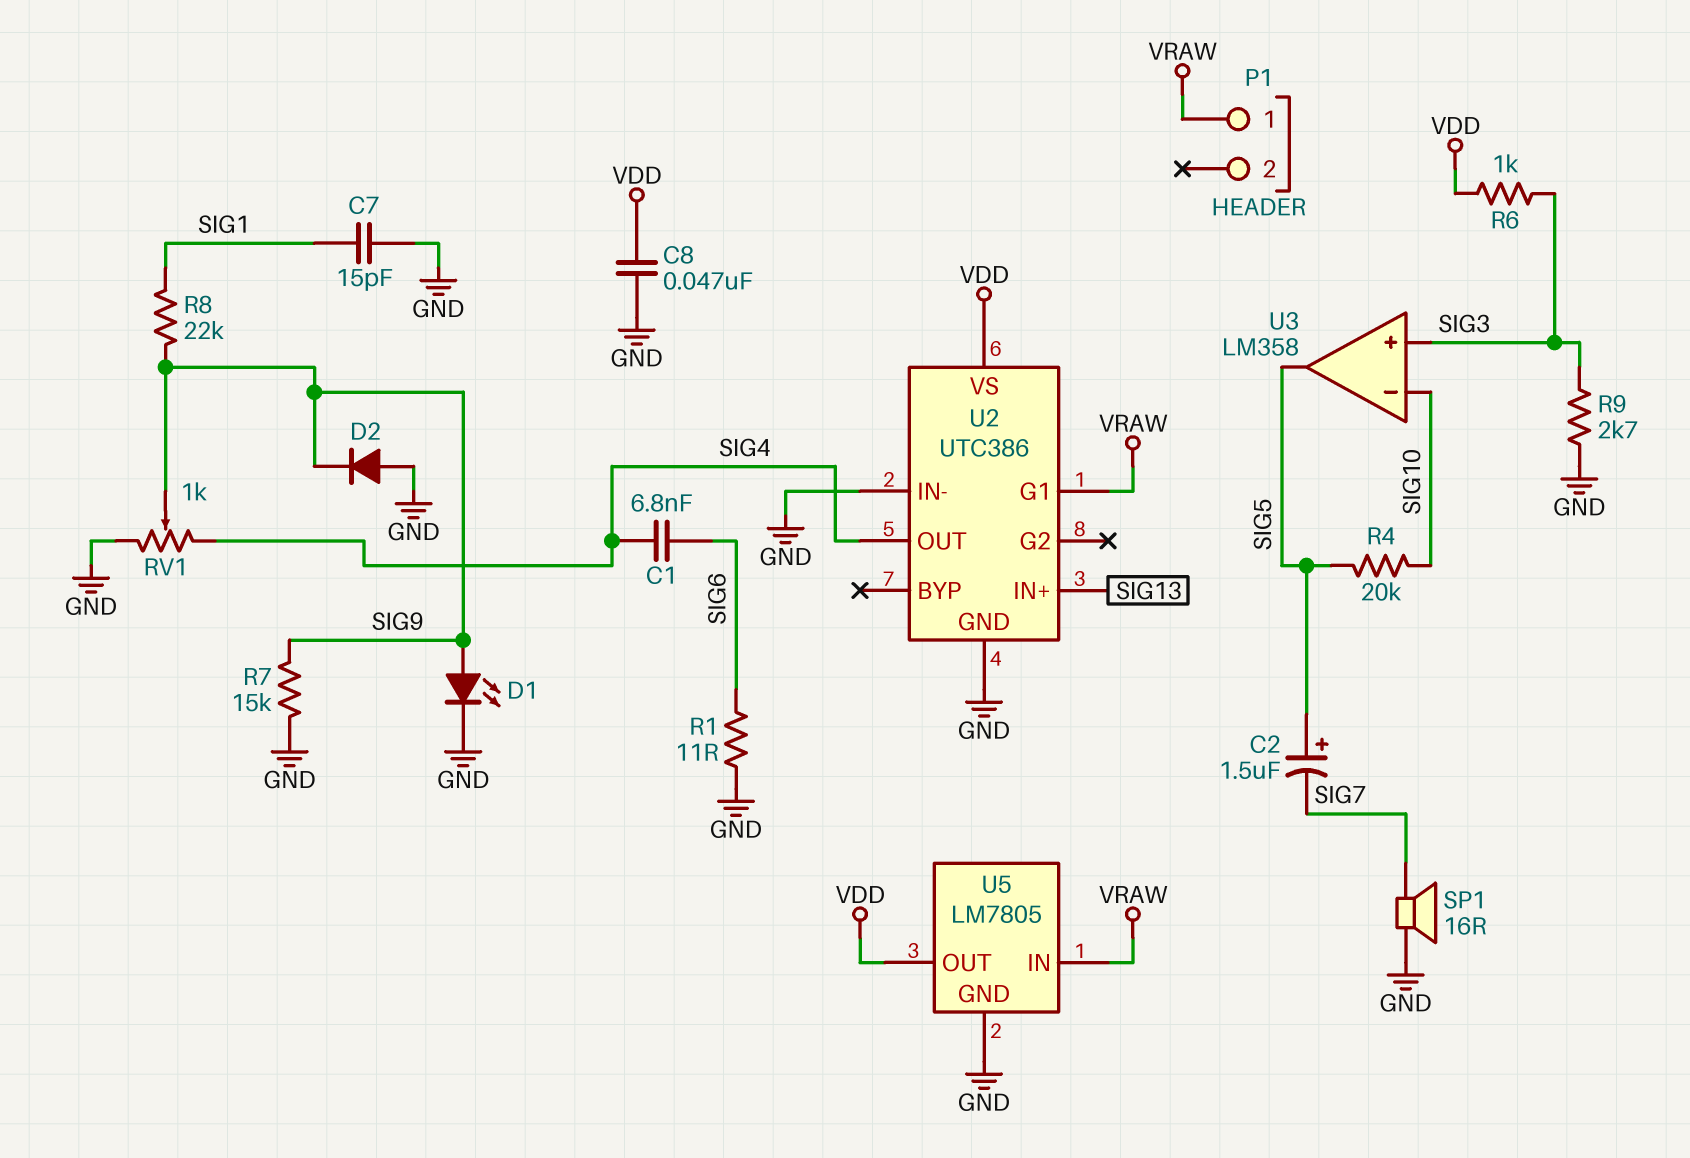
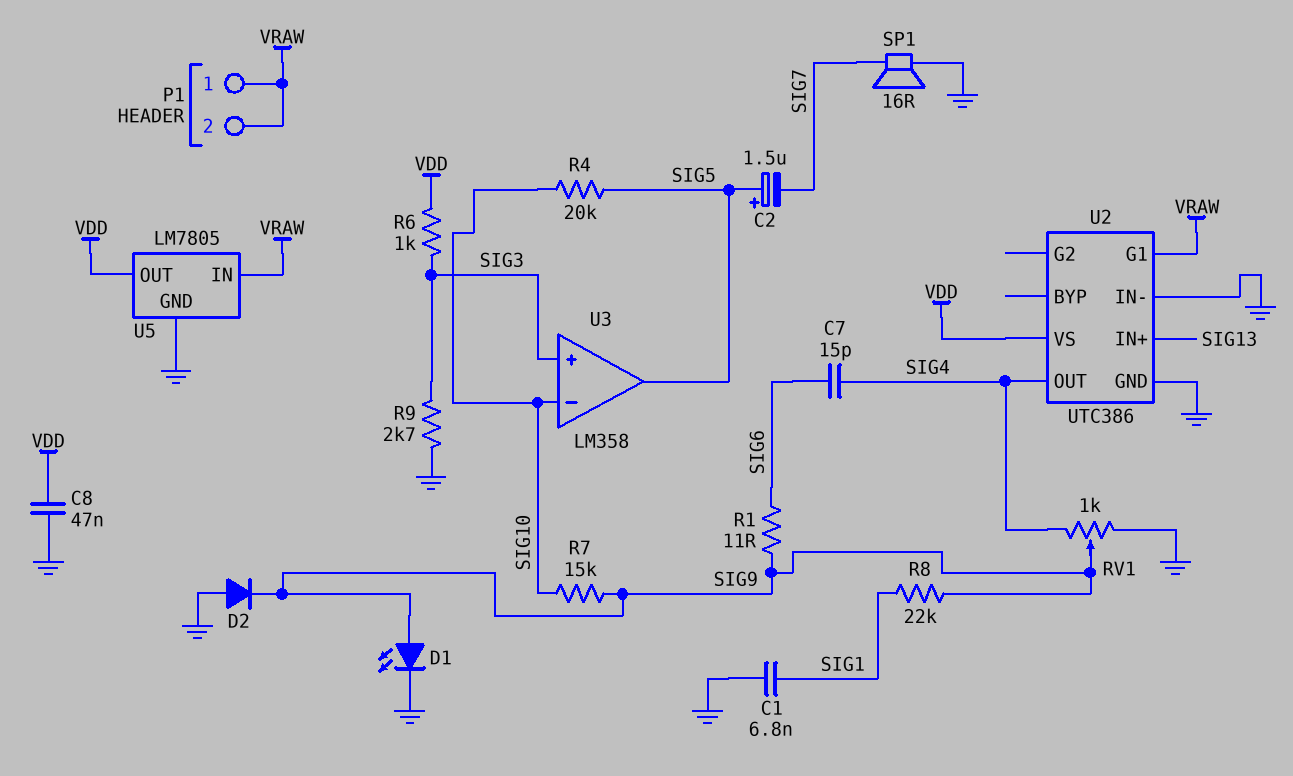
C1: 6.8nF (SIG4, SIG6) -> 6.8nF (GND, SIG1)
C7: 15pF (GND, SIG1) -> 15pF (SIG4, SIG6)
P1 pin 2: none -> VRAW
R1: 11 (GND, SIG6) -> 11 (SIG6, SIG9)
R7: 15k (GND, SIG9) -> 15k (SIG9, SIG10)

